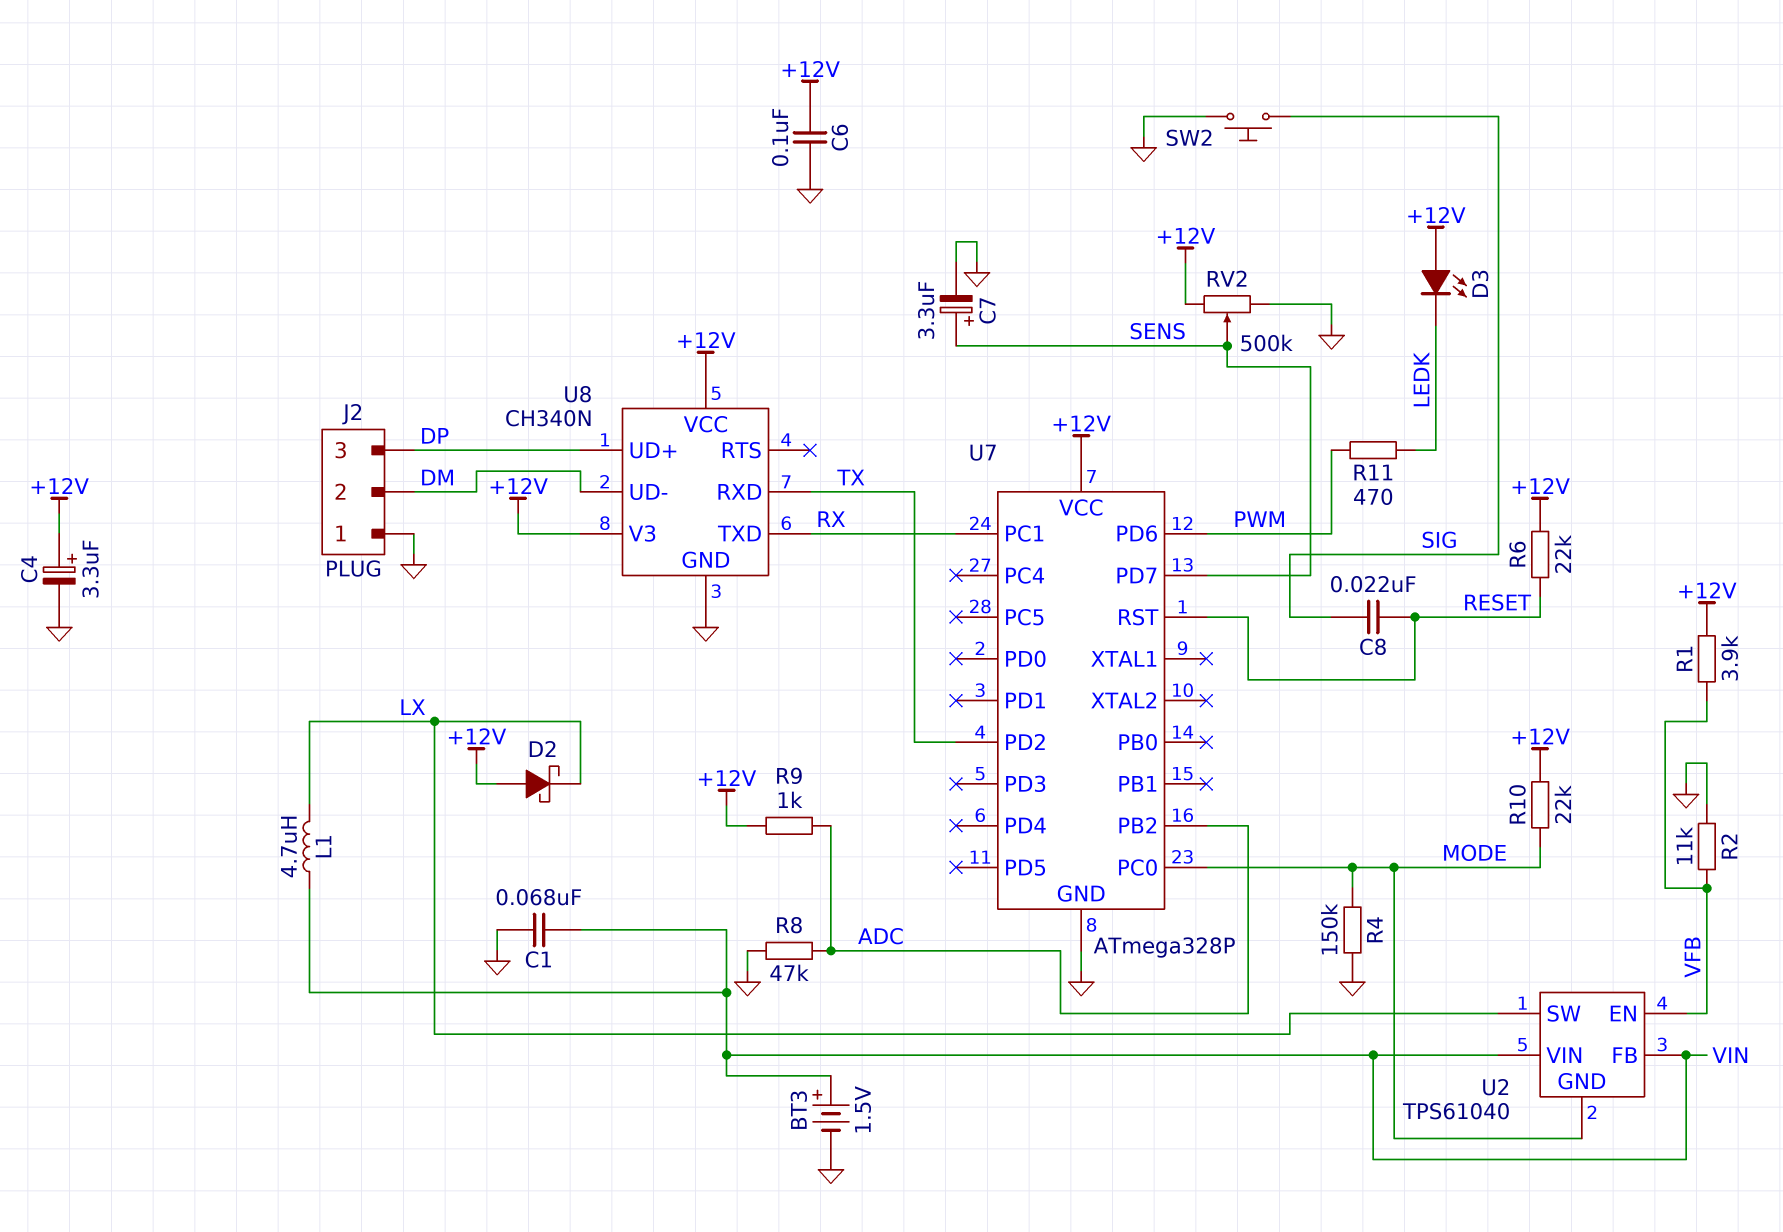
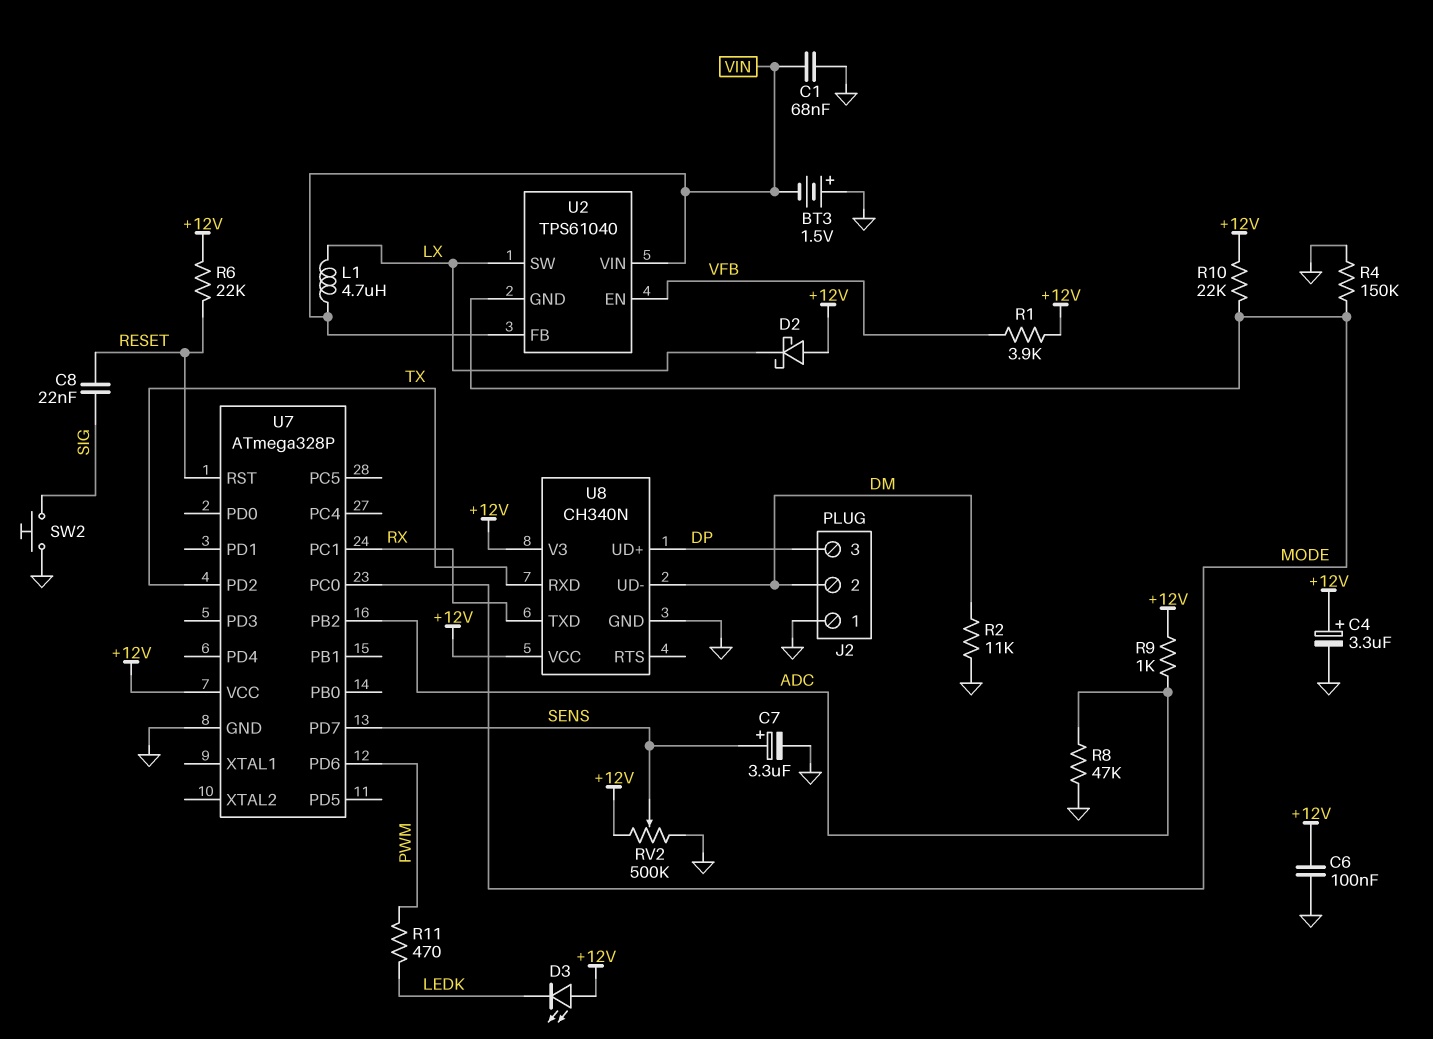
BT3: 1.5V (plus VIN, minus GND) -> 1.5V (plus GND, minus VIN)
R2: 11k (GND, VFB) -> 11k (DM, GND)

